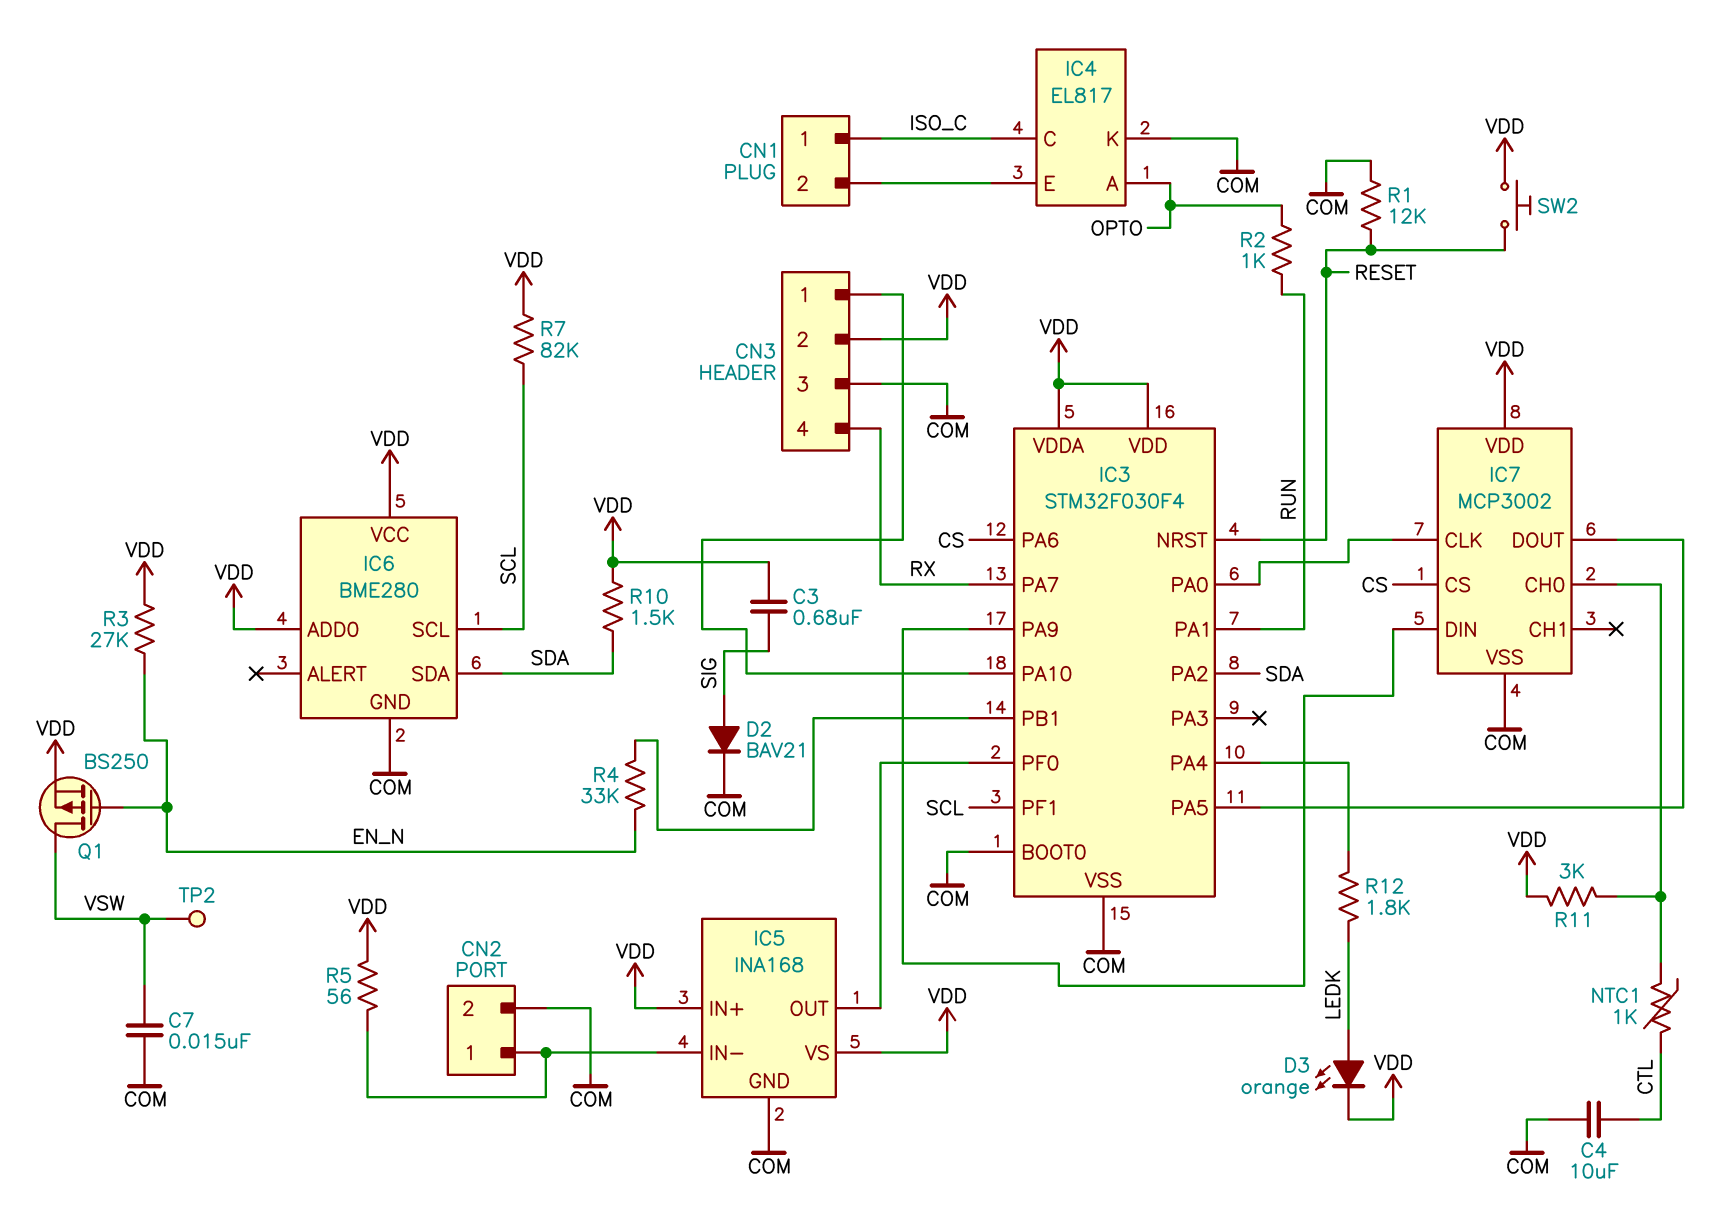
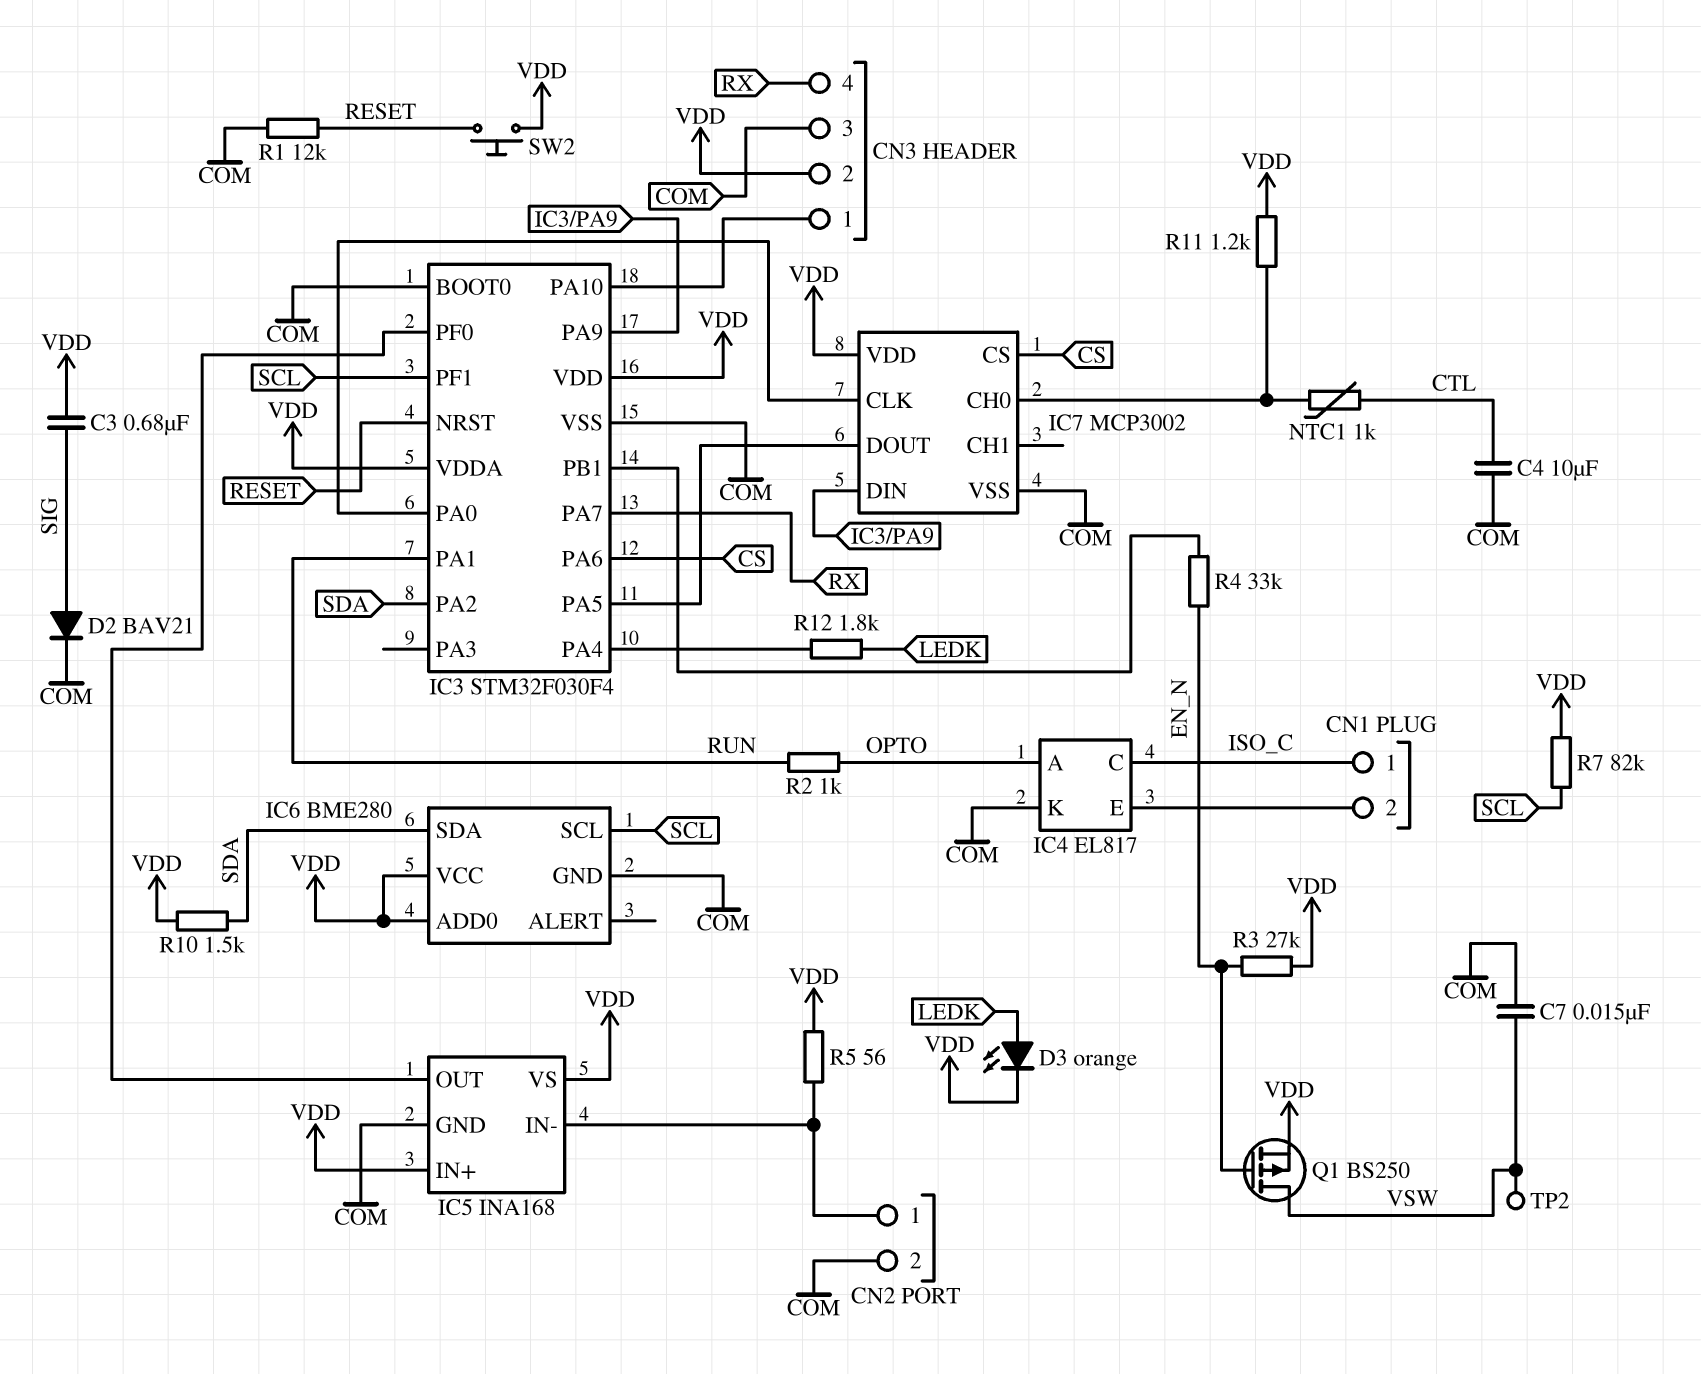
R11: 3k (IC7/CH0, VDD) -> 1.2k (IC7/CH0, VDD)

